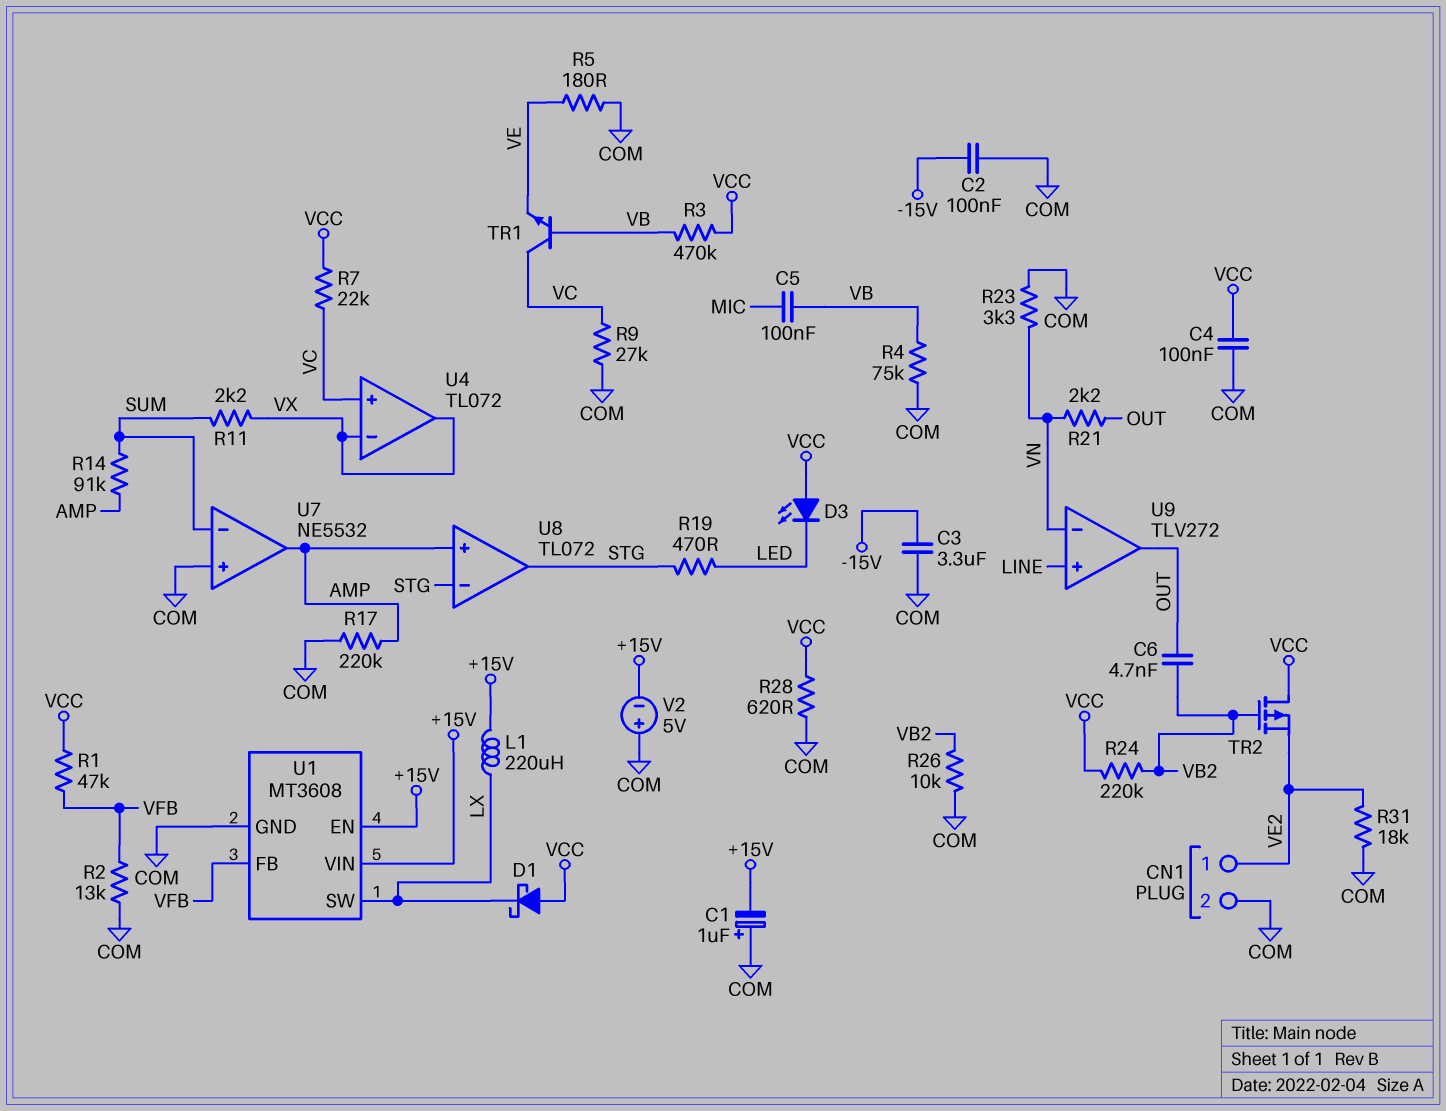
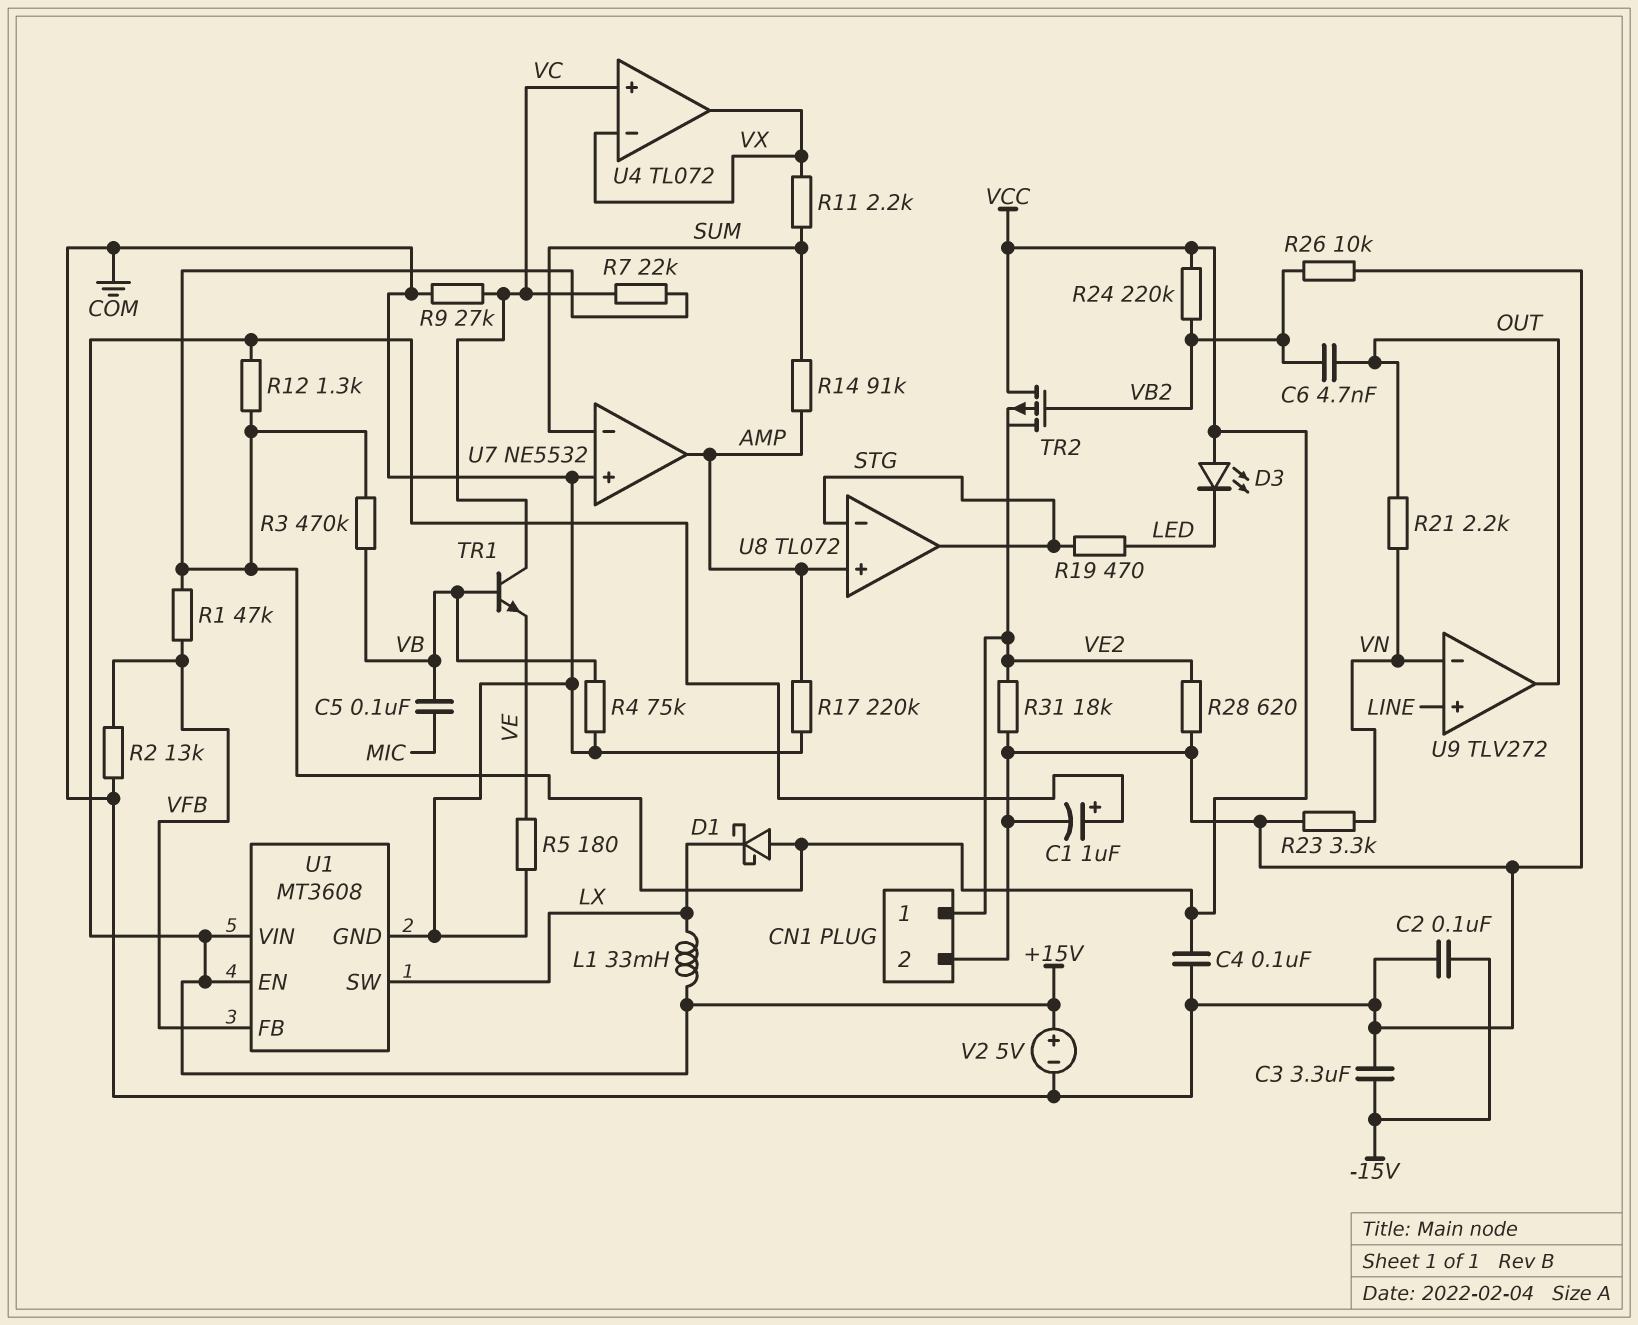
C1: 1uF (plus COM, minus +15V) -> 1uF (plus +15V, minus COM)
L1: 220uH (+15V, LX) -> 33mH (+15V, LX)
R12: none -> 1.3k (+15V, VCC)
R28: 620 (COM, VCC) -> 620 (COM, VE2)
V2: 5V (plus COM, minus +15V) -> 5V (plus +15V, minus COM)

